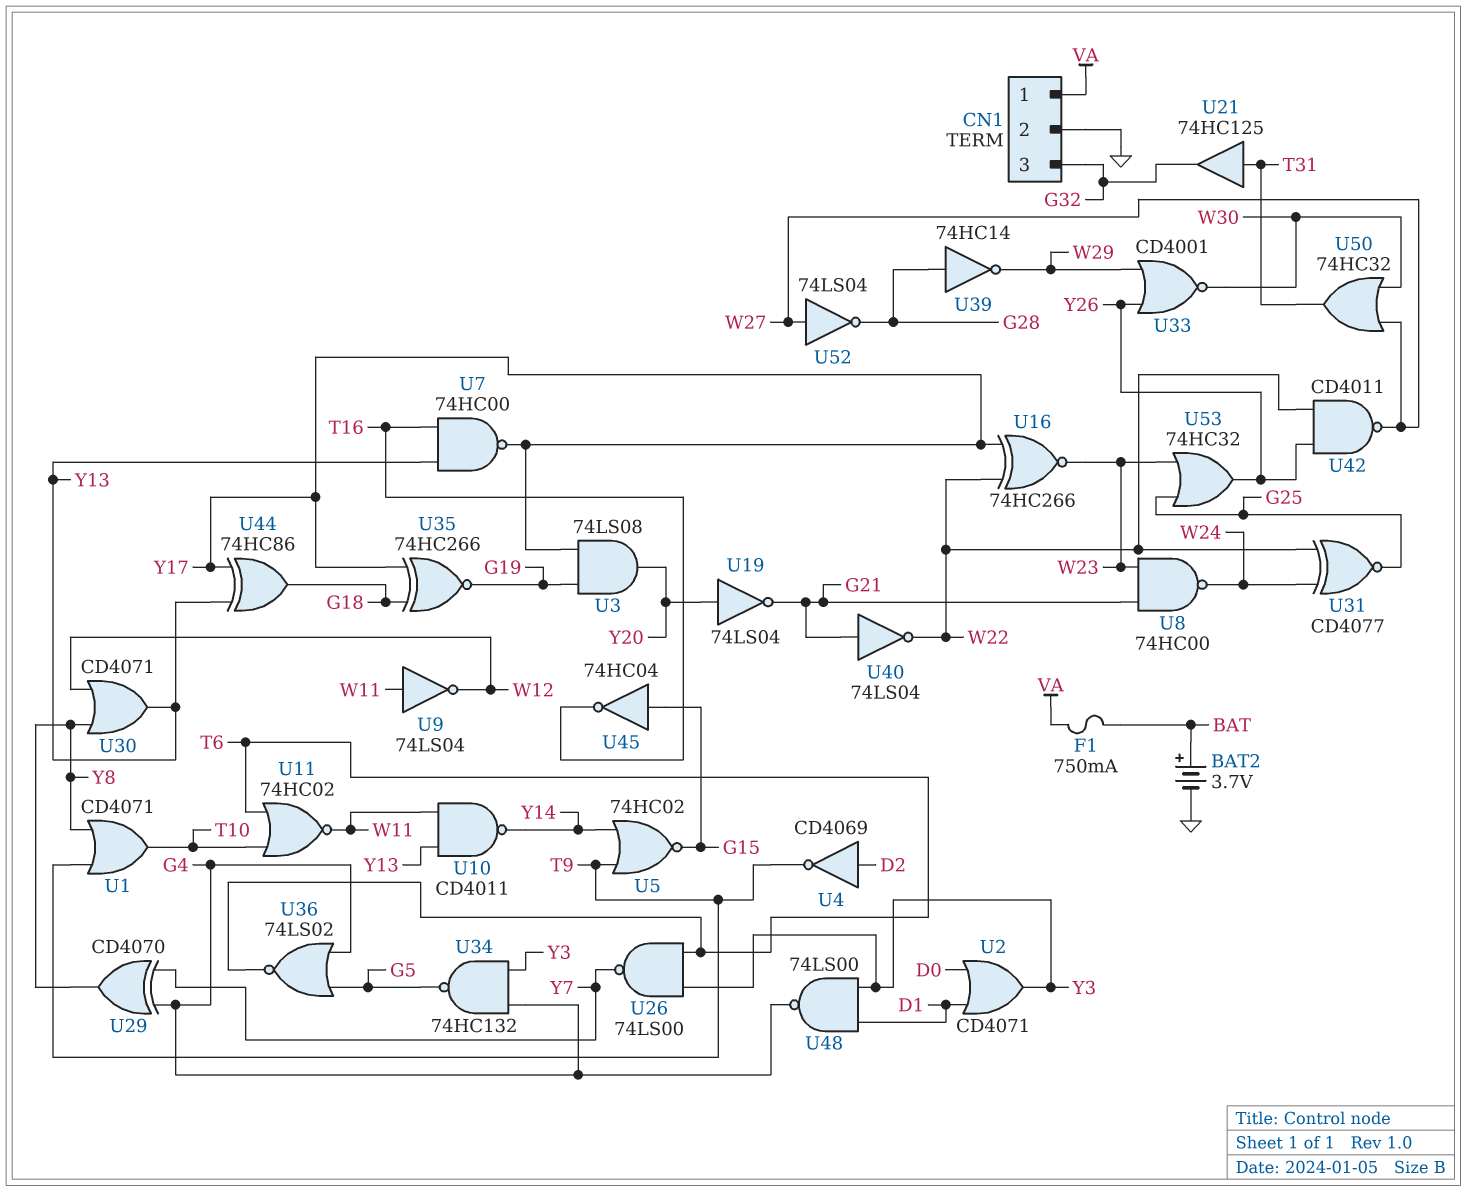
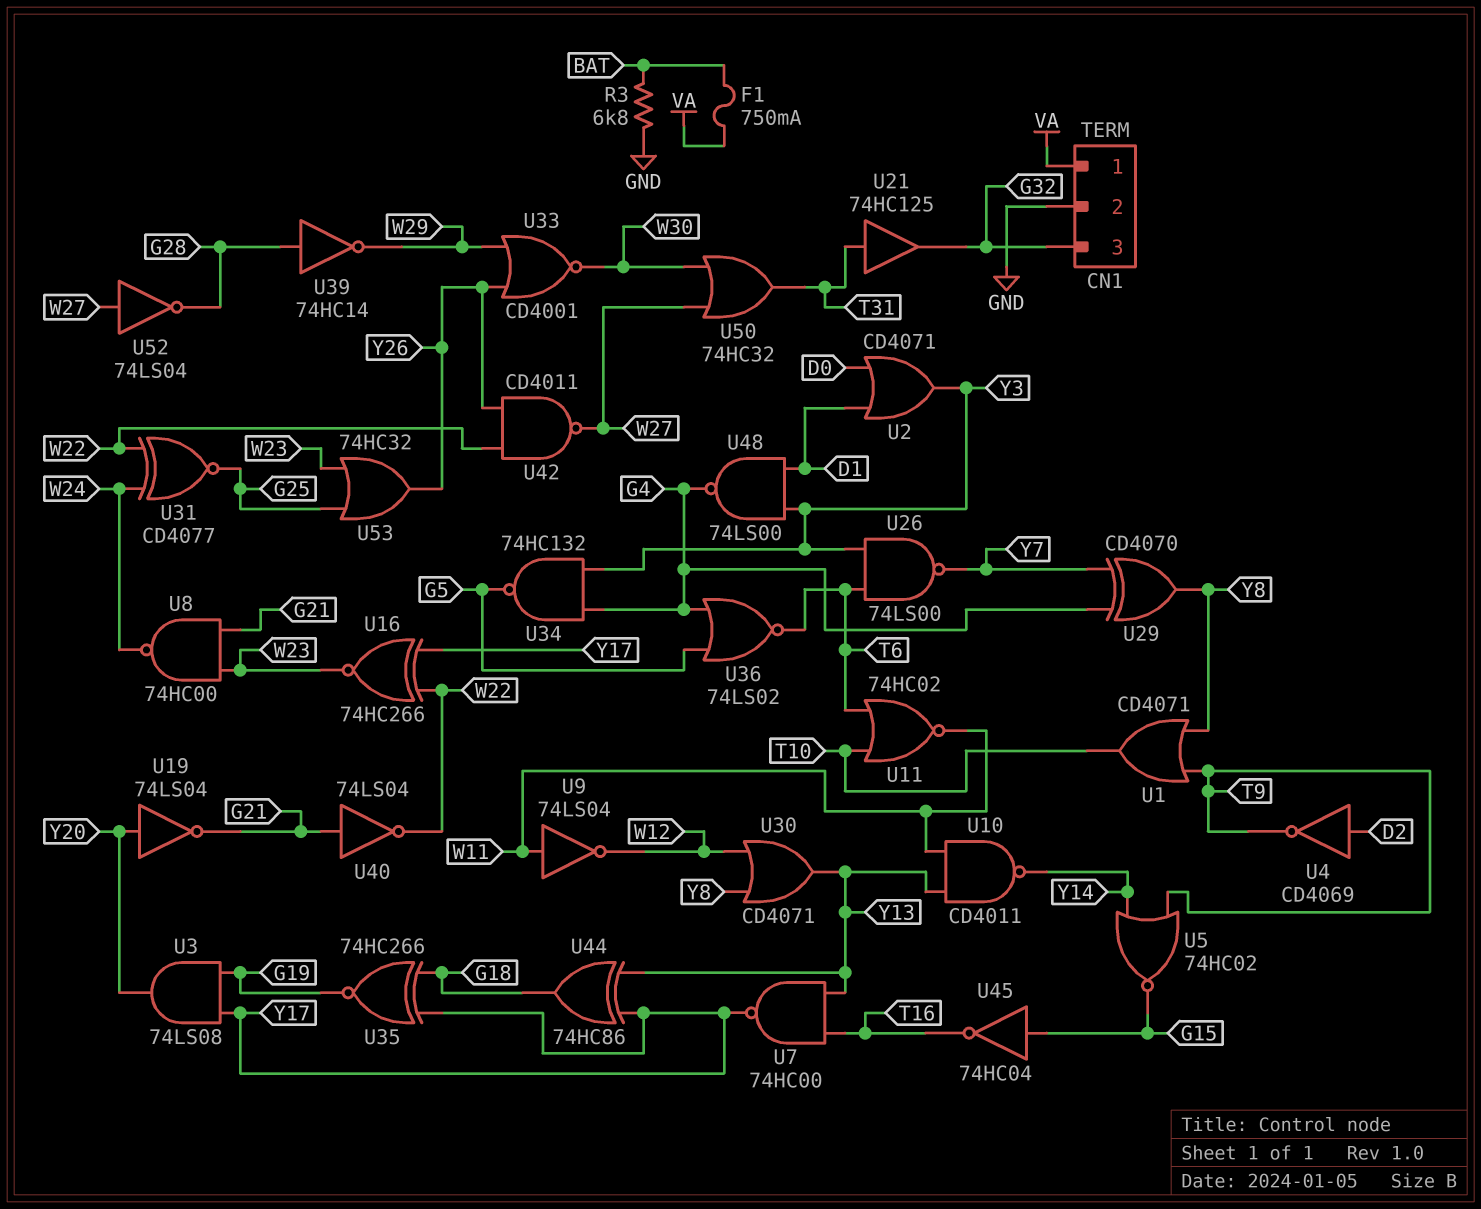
BAT2: 3.7V (plus BAT, minus GND) -> none
R3: none -> 6.8k (BAT, GND)

